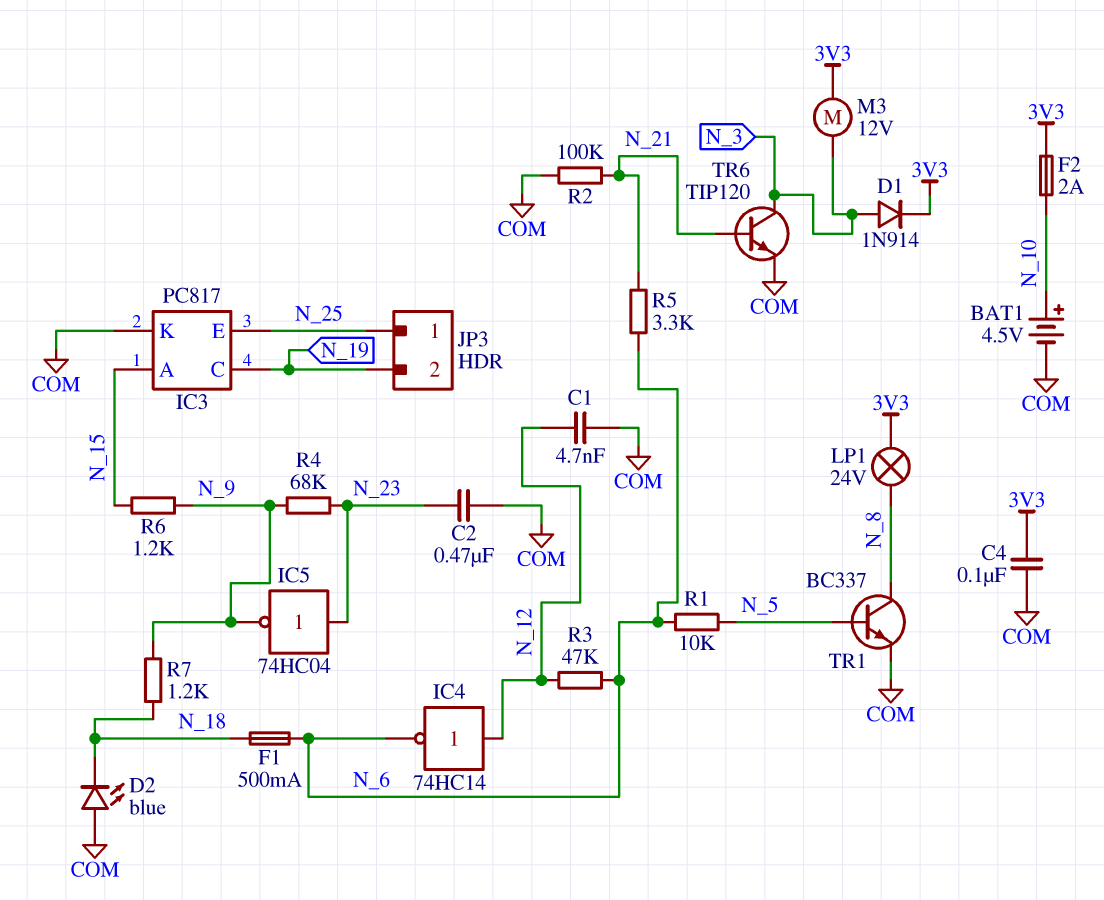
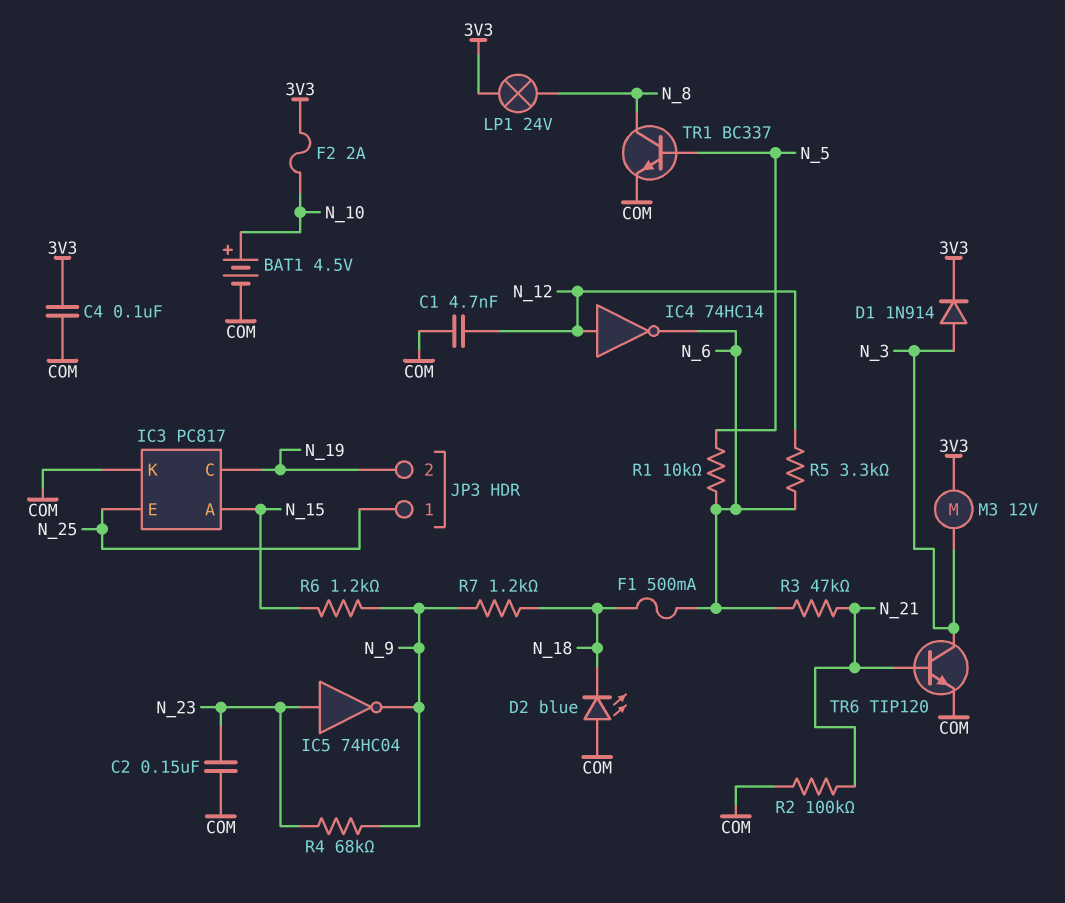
C2: 470nF (COM, N_23) -> 150nF (COM, N_23)
R3: 47k (N_6, N_12) -> 47k (N_6, N_21)
R5: 3.3k (N_6, N_21) -> 3.3k (N_6, N_12)

